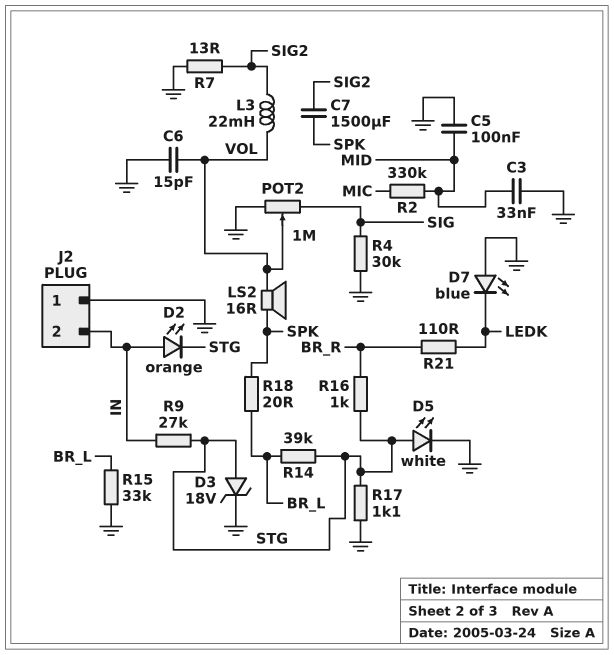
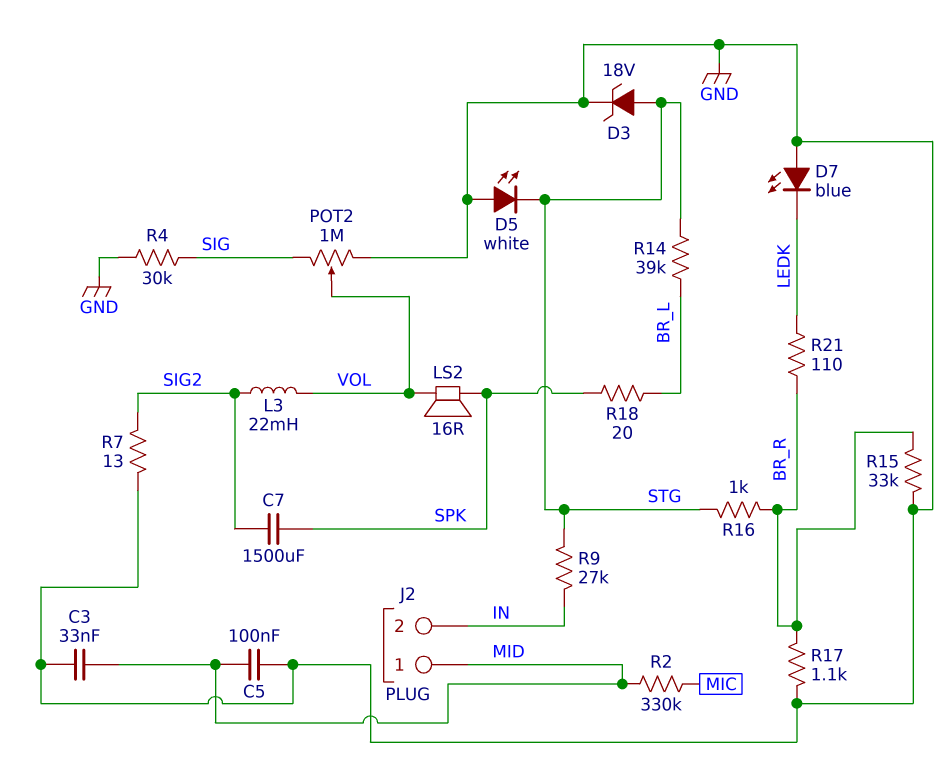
C6: 15pF (GND, VOL) -> none
D2: LED orange (A IN, K STG) -> none
D5: LED white (A STG, K GND) -> LED white (A GND, K STG)
J2 pin 1: GND -> MID
R15: 33k (BR_L, GND) -> 33k (BR_R, GND)
R17: 1.1k (GND, STG) -> 1.1k (BR_R, GND)

